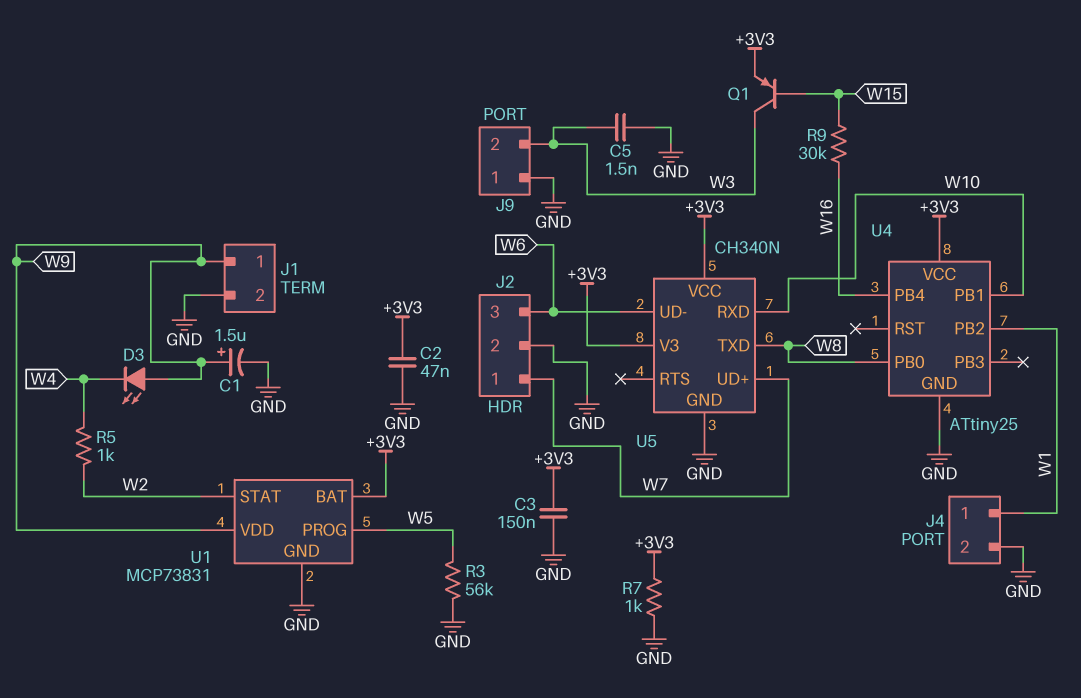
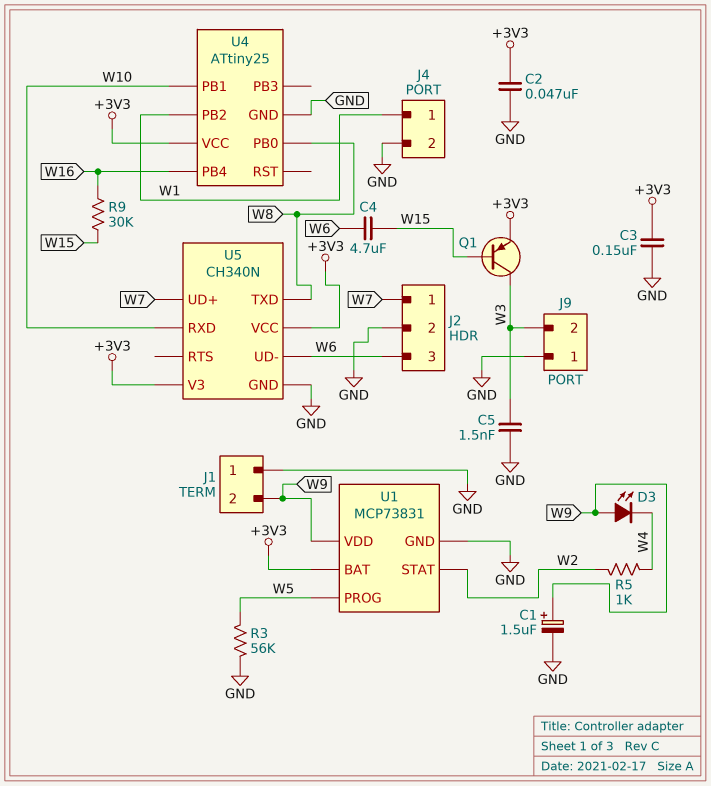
C4: none -> 4.7uF (W6, W15)
J1 pin 1: W9 -> GND
J1 pin 2: GND -> W9
R7: 1k (+3V3, GND) -> none

